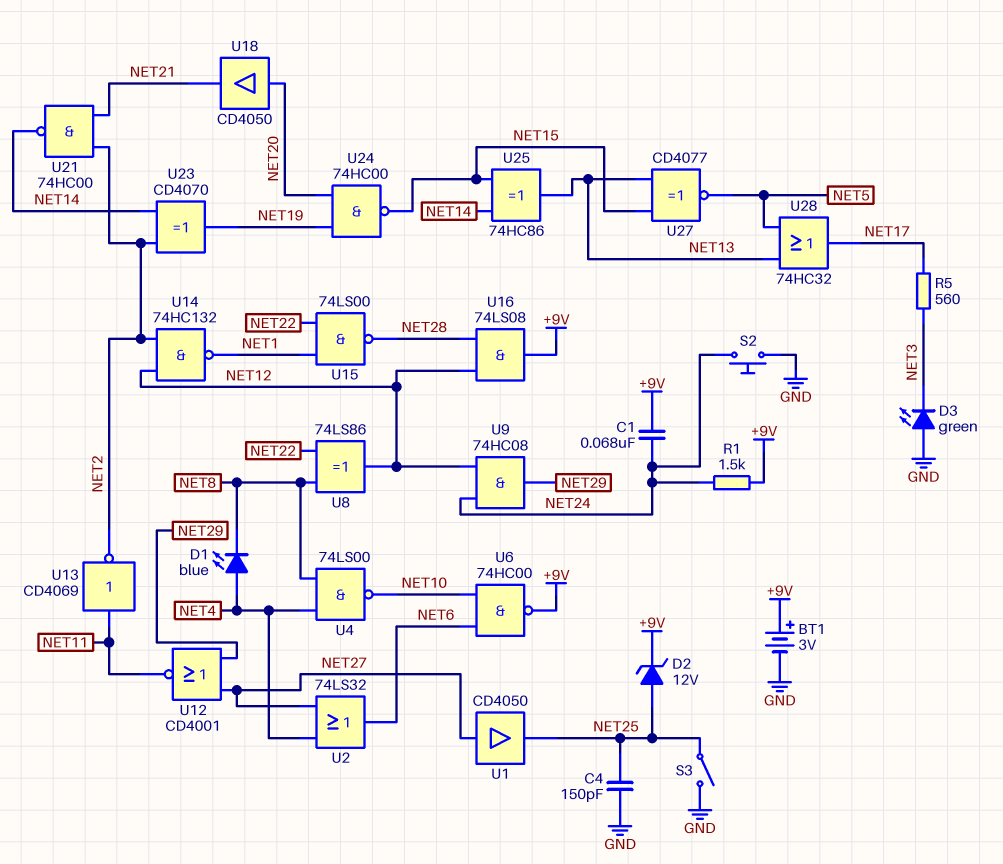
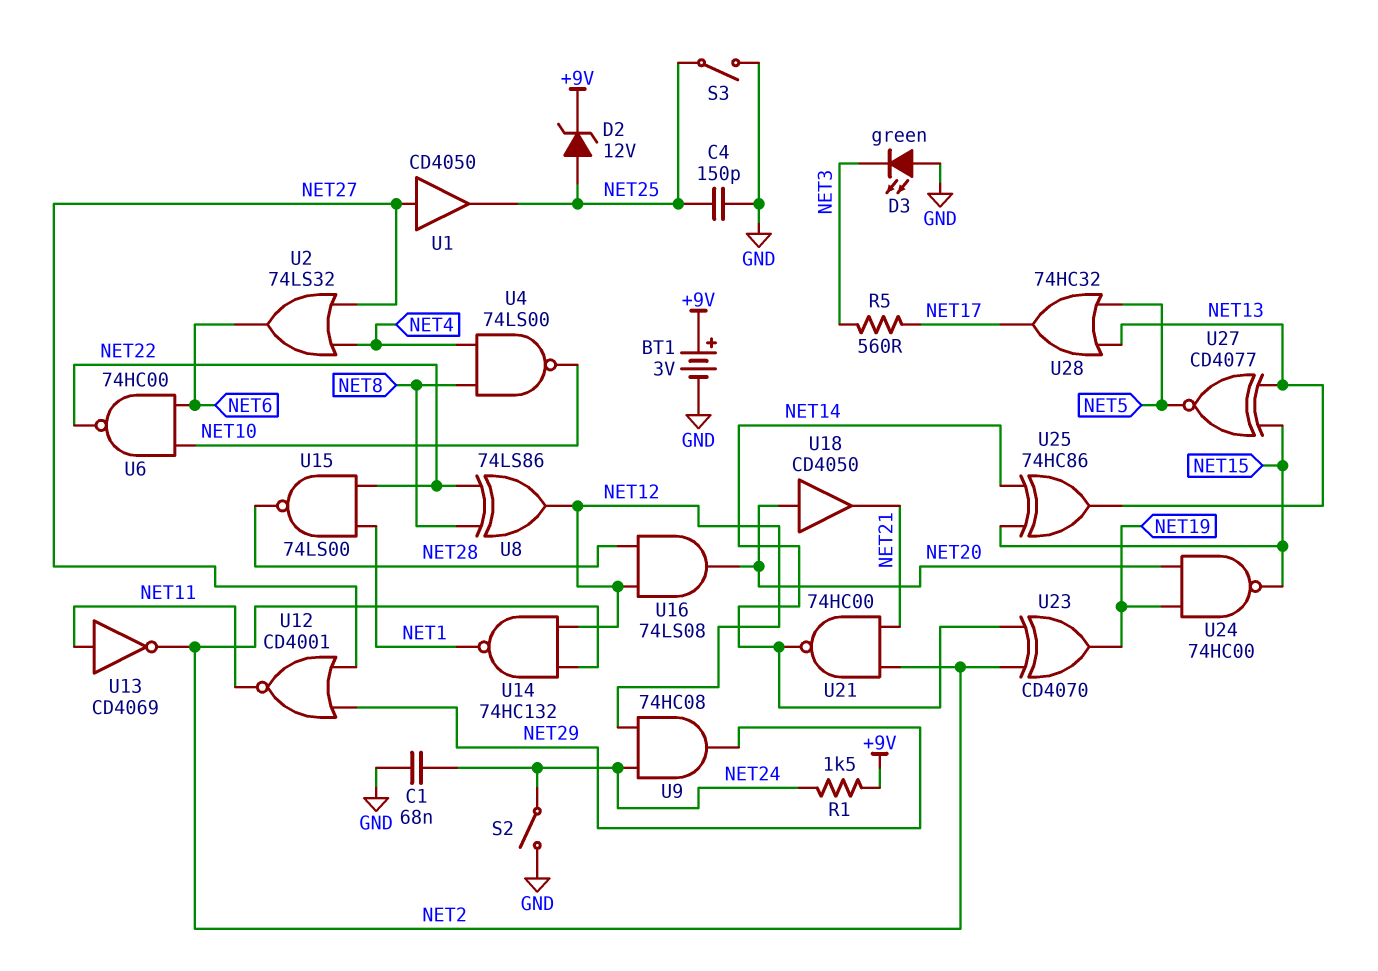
C1: 68nF (+9V, NET24) -> 68nF (GND, NET24)
D1: LED blue (A NET4, K NET8) -> none
S2: button (GND, NET24) -> switch (GND, NET24)
U6: NAND 74HC00 (in NET6, in NET10, out +9V) -> NAND 74HC00 (in NET6, in NET10, out NET22)
U16: AND 74LS08 (in NET12, in NET28, out +9V) -> AND 74LS08 (in NET12, in NET28, out NET20)

